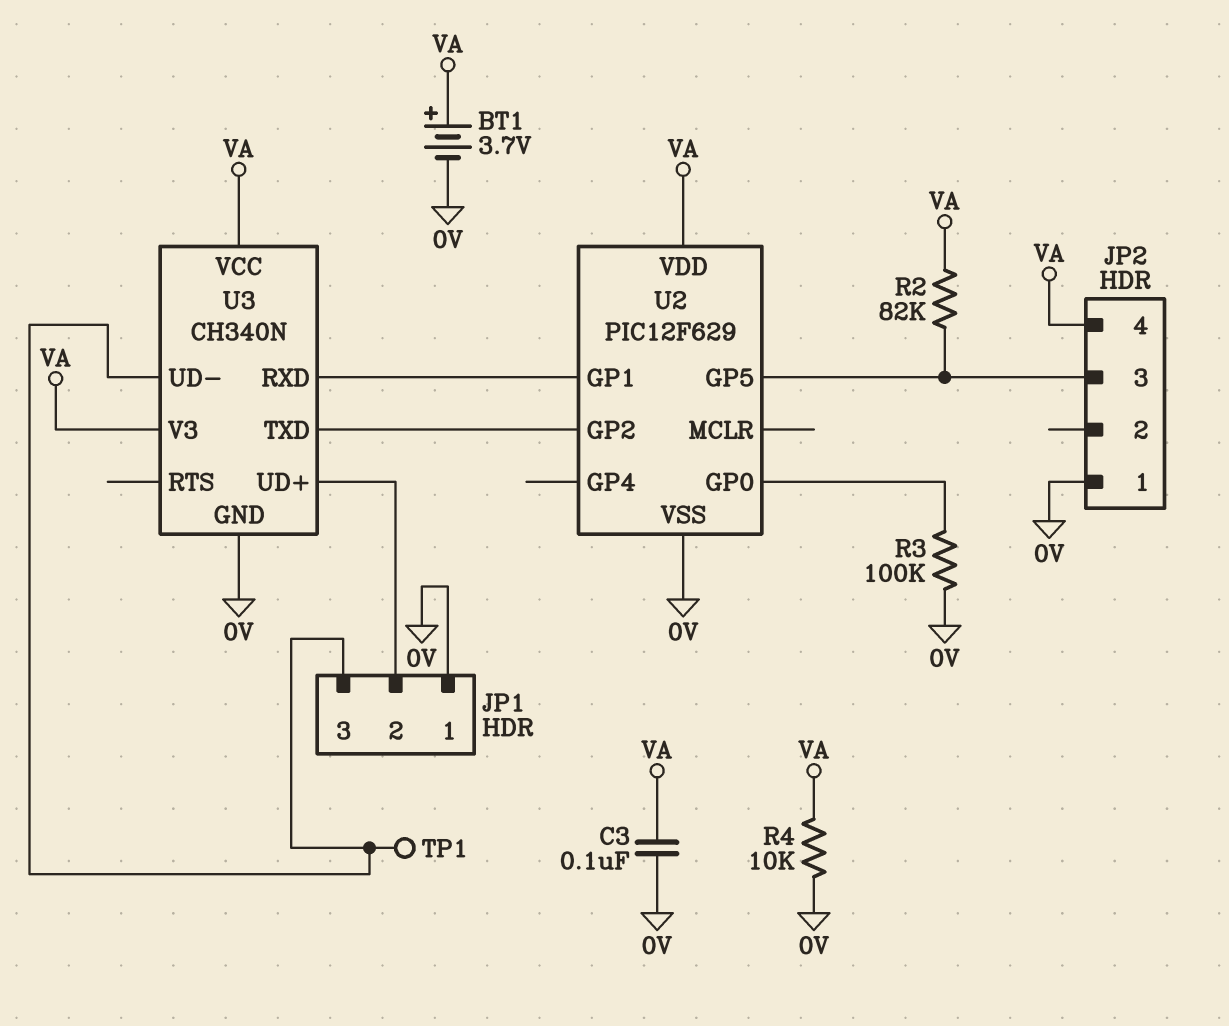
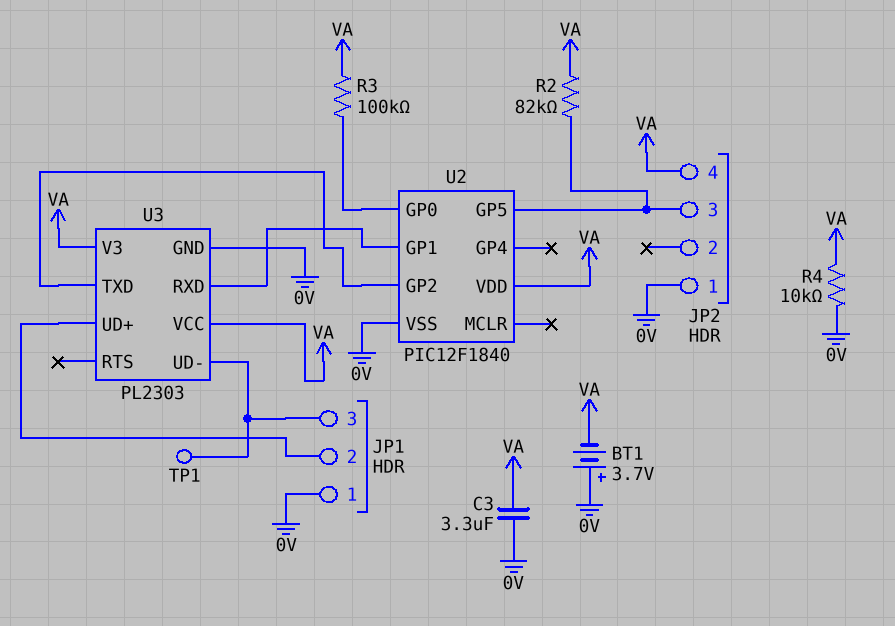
BT1: 3.7V (plus VA, minus 0V) -> 3.7V (plus 0V, minus VA)
C3: 100nF (0V, VA) -> 3.3uF (0V, VA)
R3: 100k (0V, U2/GP0) -> 100k (U2/GP0, VA)
U2: PIC12F629 -> PIC12F1840
U3: CH340N -> PL2303

